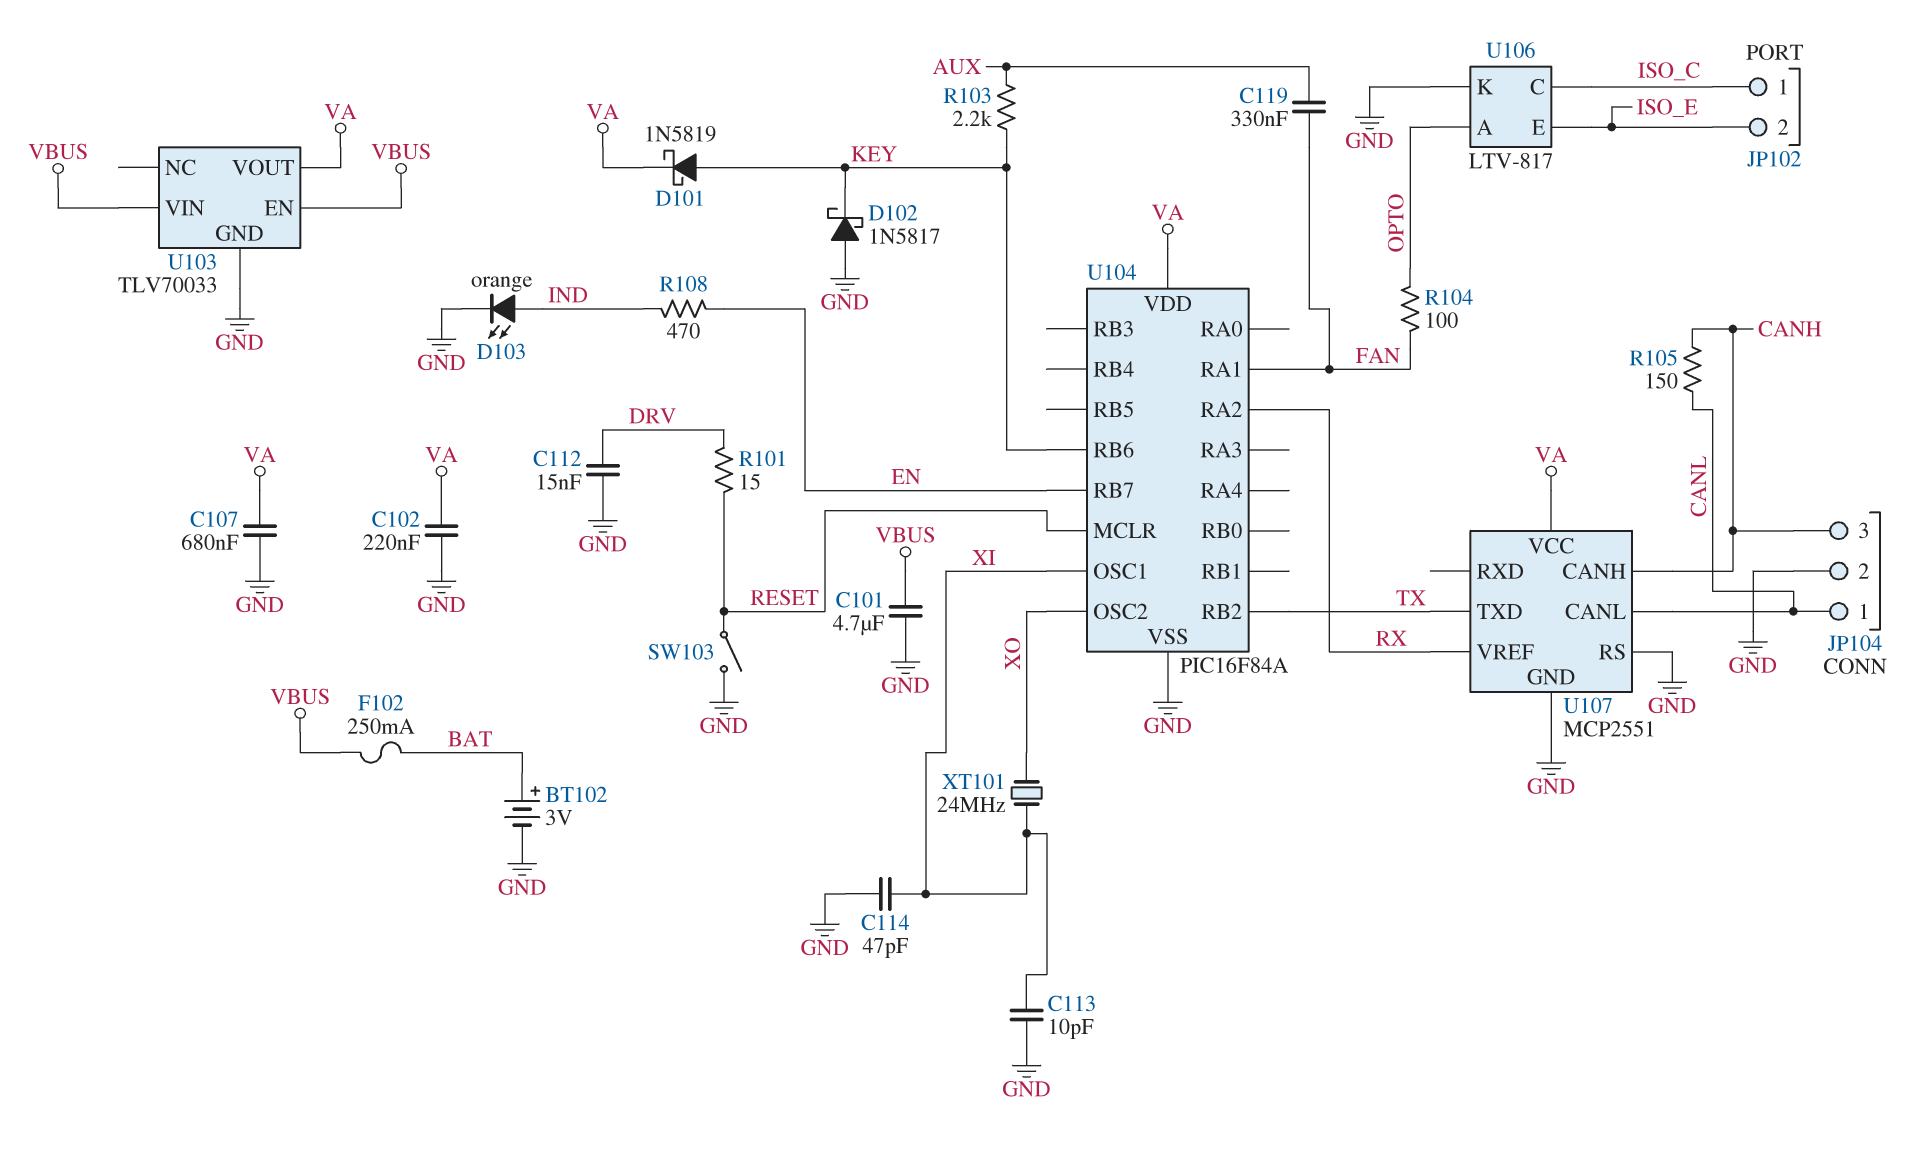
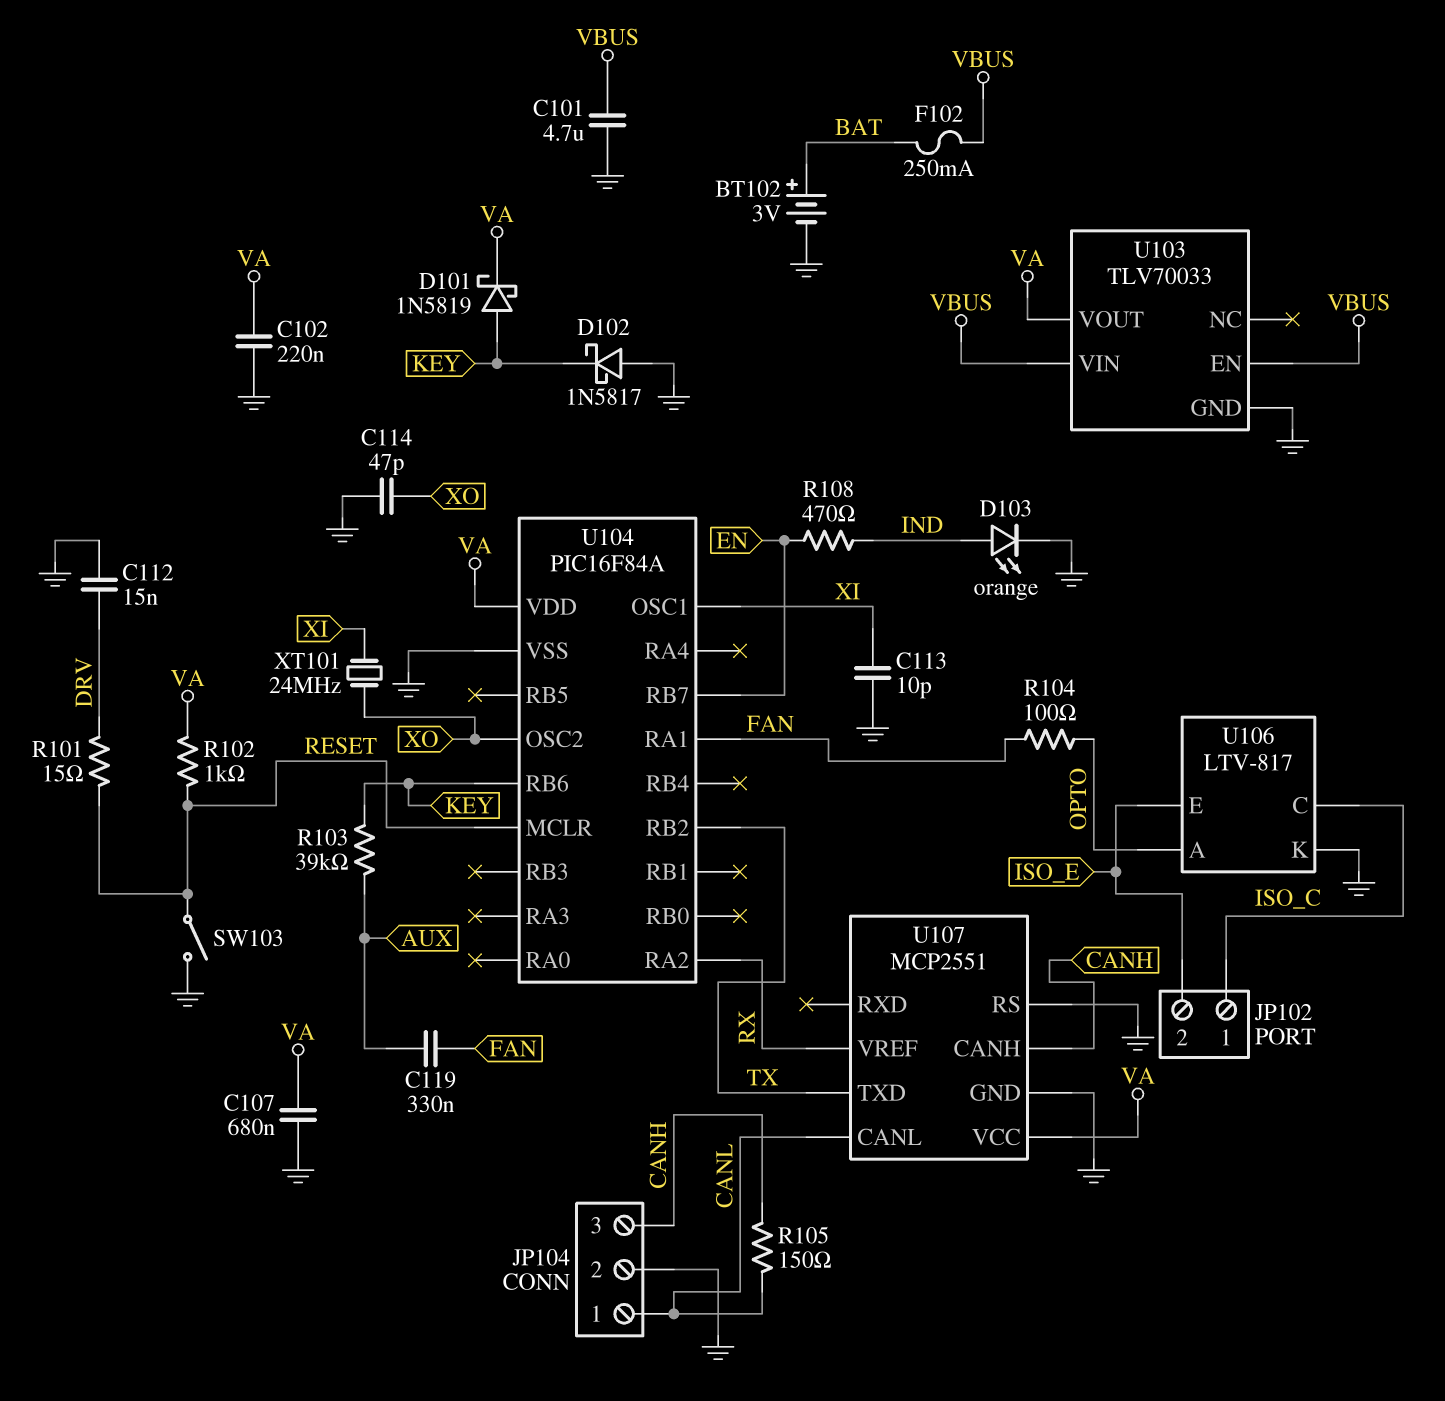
C114: 47pF (GND, XI) -> 47pF (GND, XO)
R102: none -> 1k (RESET, VA)
R103: 2.2k (AUX, KEY) -> 39k (AUX, KEY)

